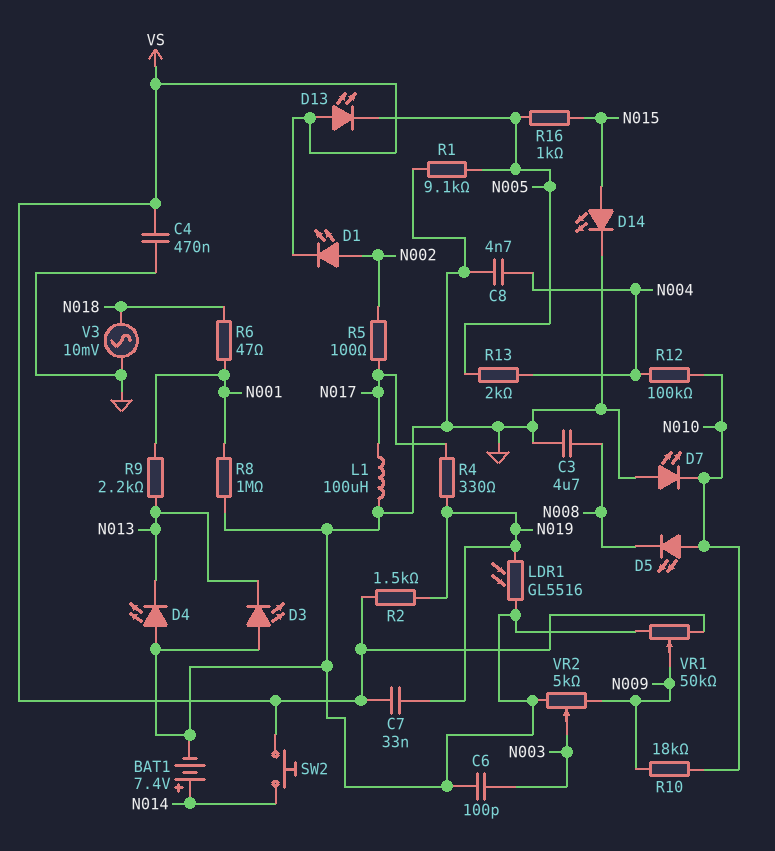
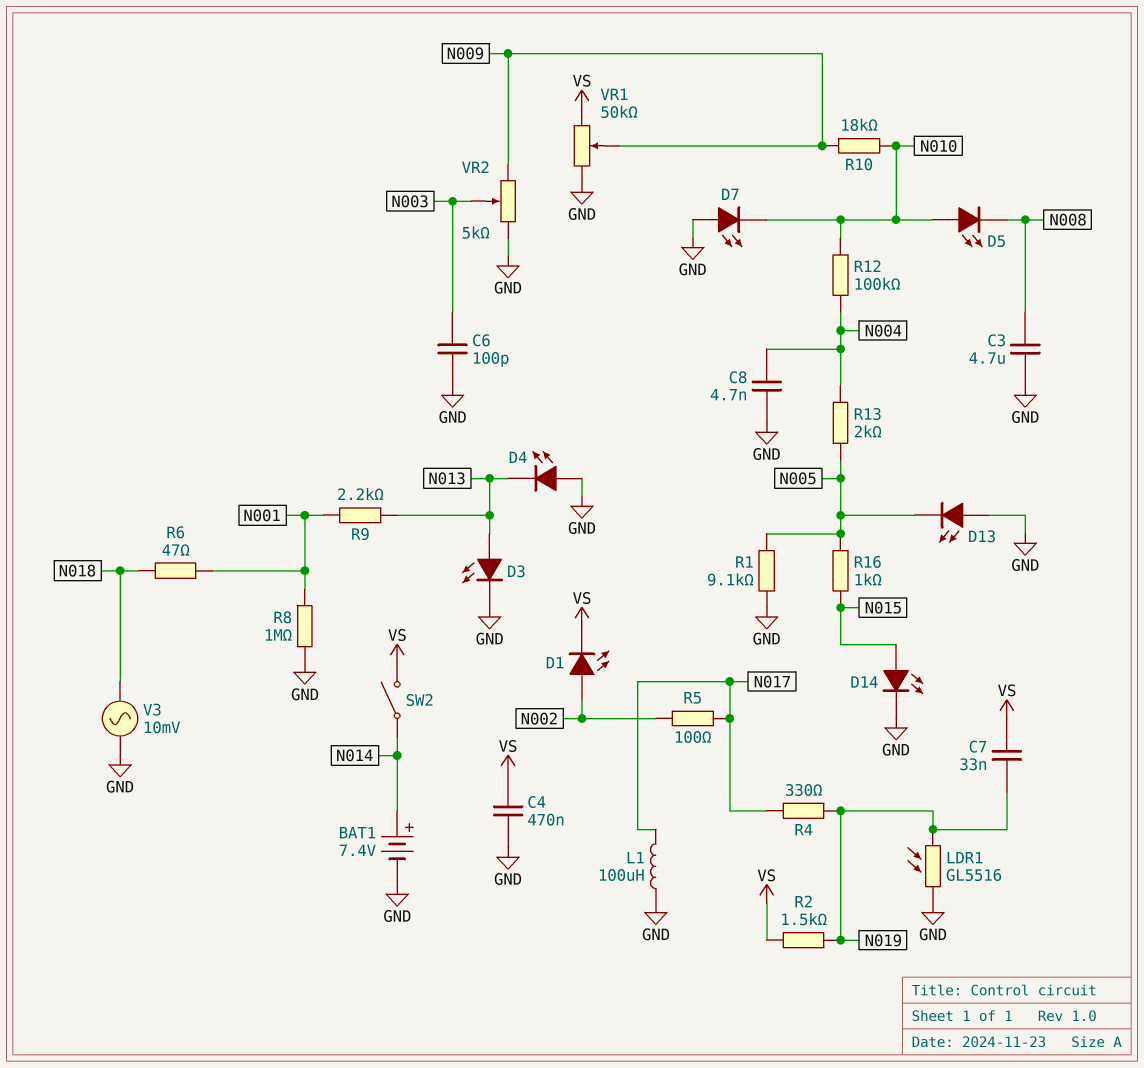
D3: LED (A GND, K N013) -> LED (A N013, K GND)
D13: LED (A VS, K N005) -> LED (A GND, K N005)
SW2: button (N014, VS) -> switch (N014, VS)

